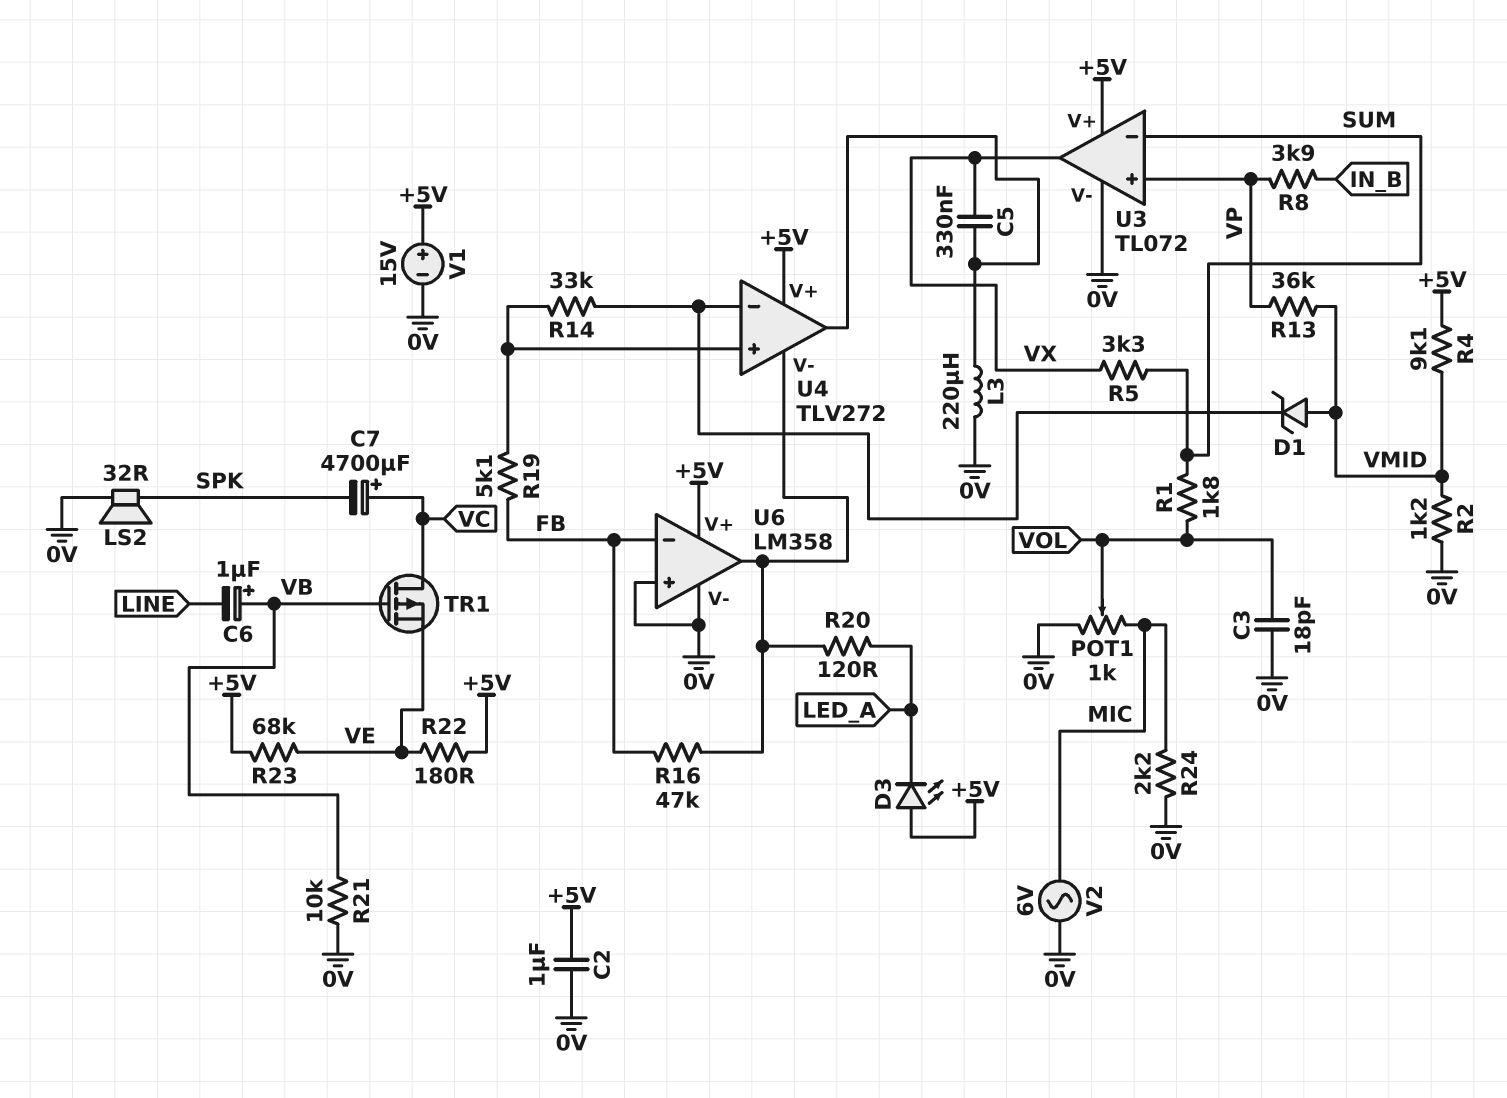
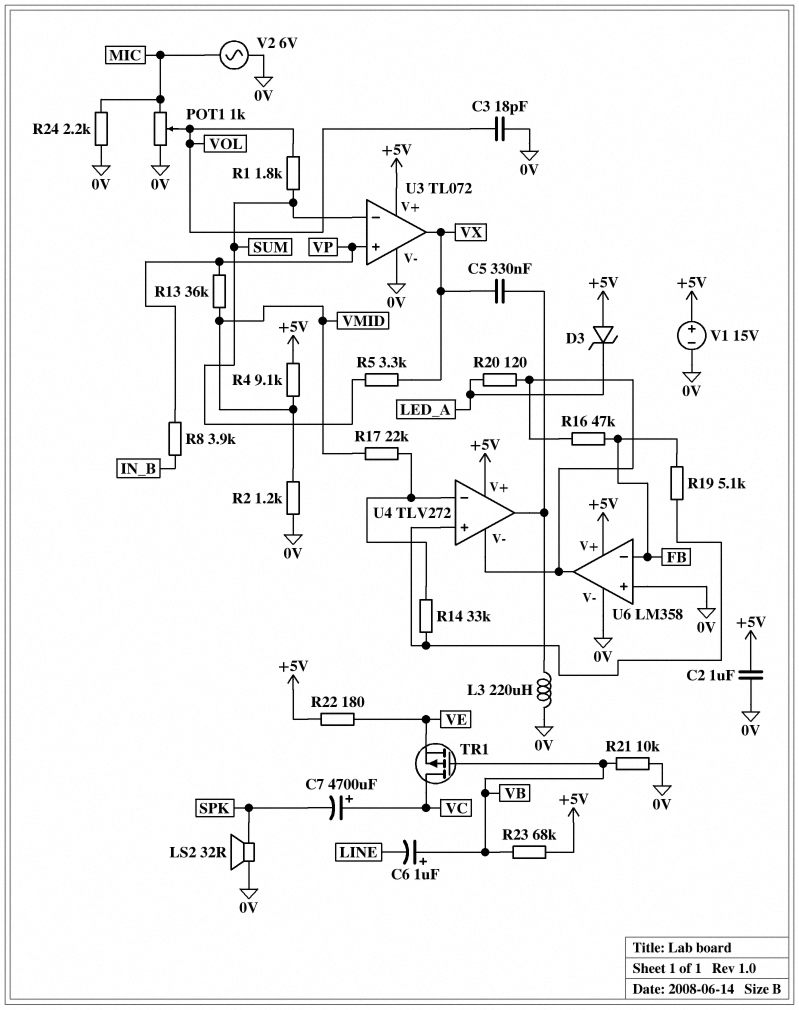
D1: zener (A VMID, K U4/in-) -> none
D3: LED (A +5V, K LED_A) -> zener (A +5V, K LED_A)
R17: none -> 22k (U4/in-, VMID)
R23: 68k (+5V, VE) -> 68k (+5V, VB)

